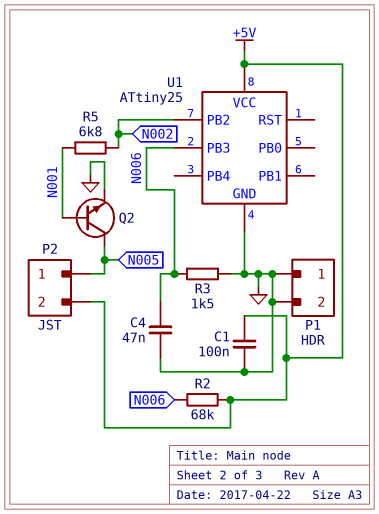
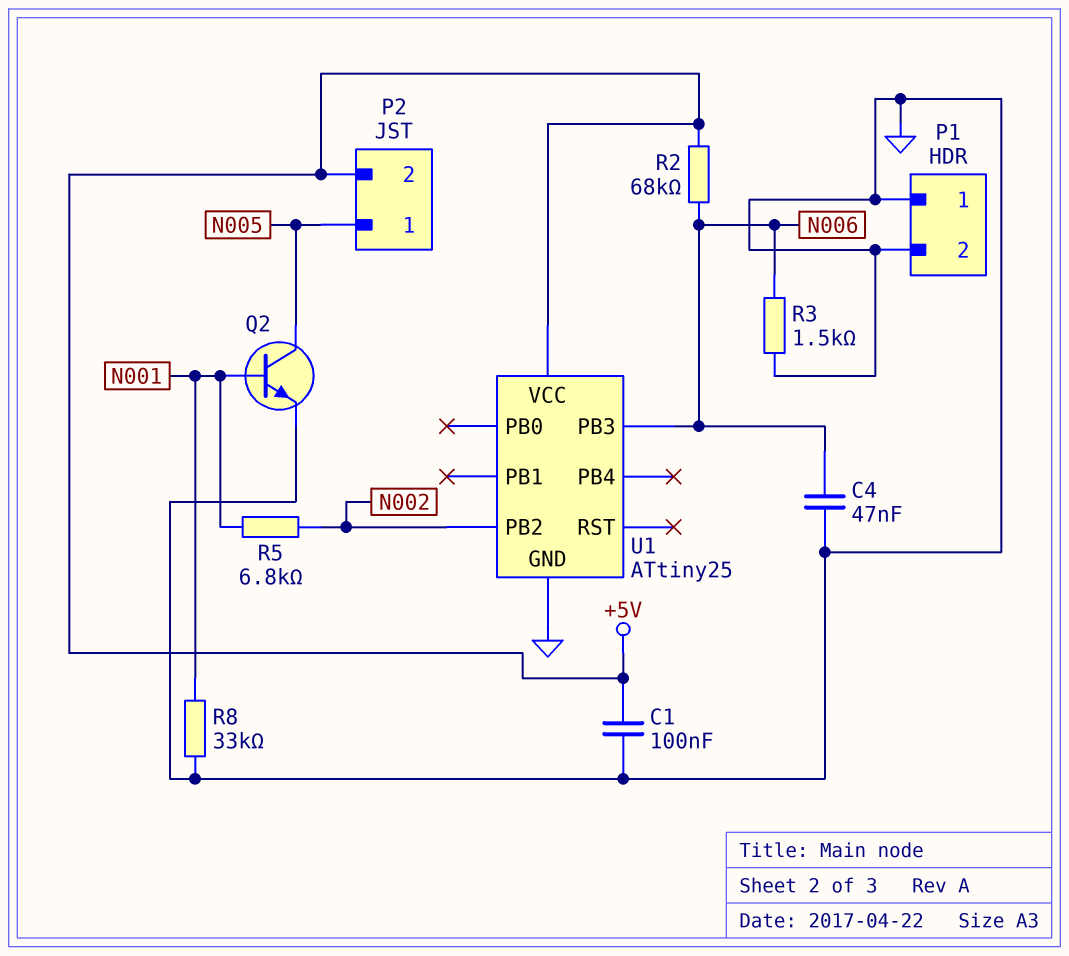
R8: none -> 33k (GND, N001)

